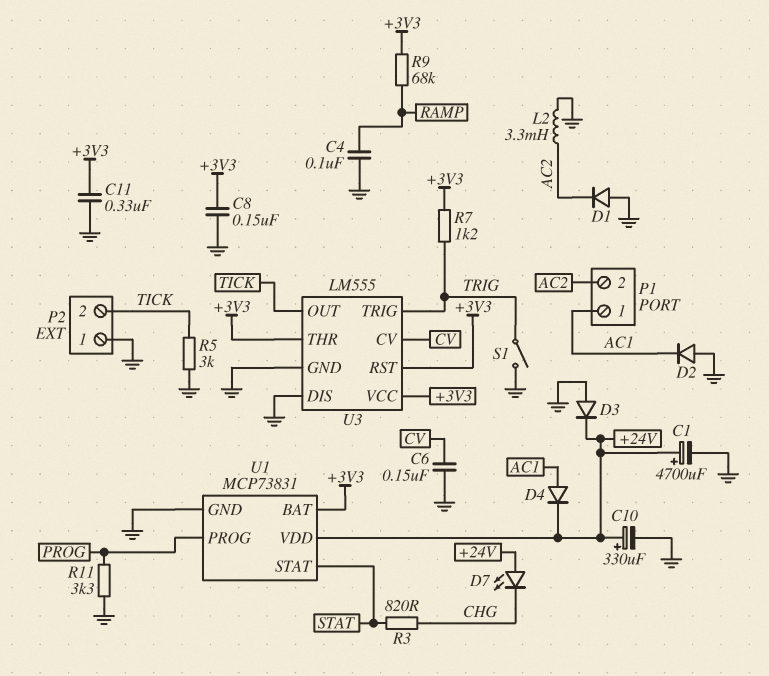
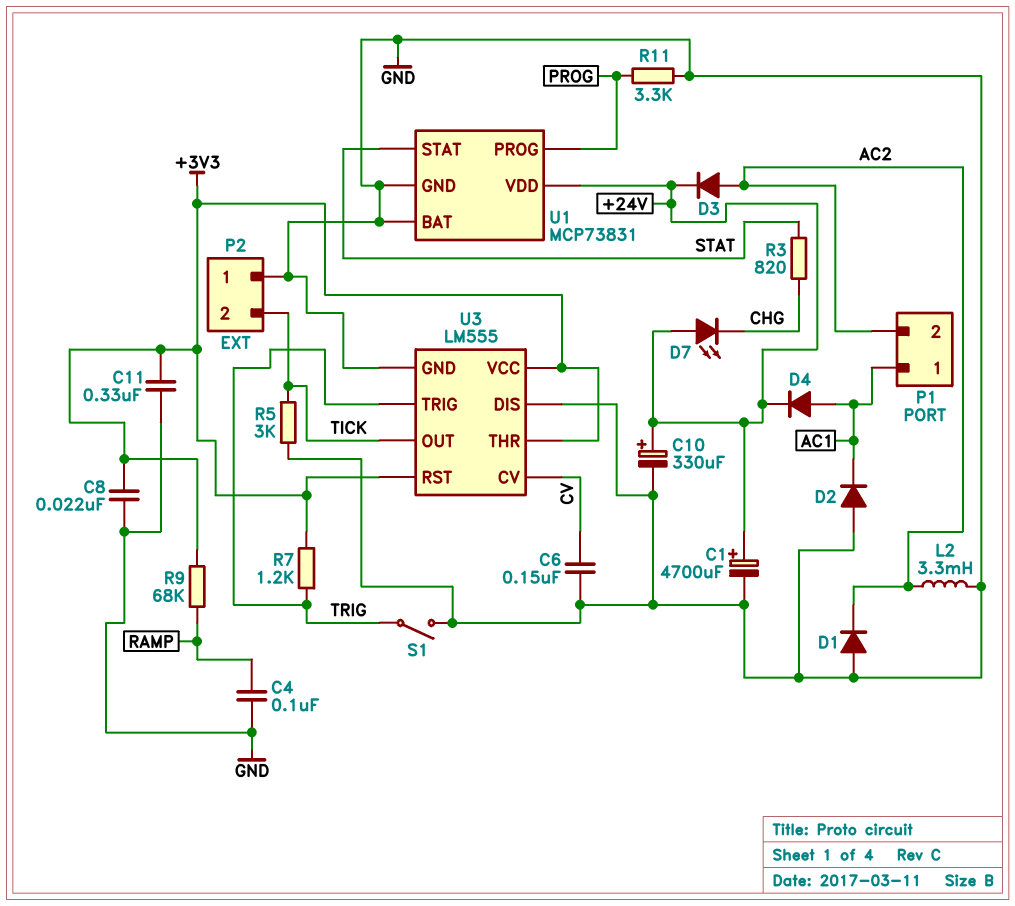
C8: 150nF (+3V3, GND) -> 22nF (+3V3, GND)
D3: diode (A GND, K +24V) -> diode (A AC2, K +24V)
U1 pin BAT: +3V3 -> GND

